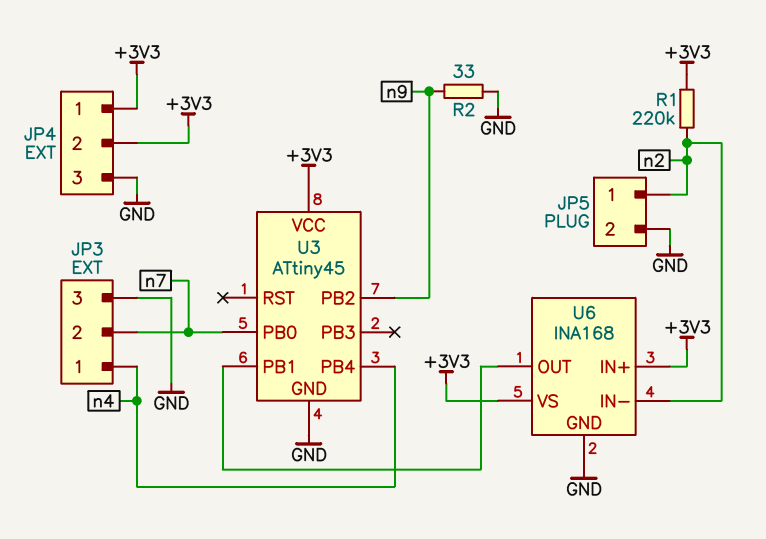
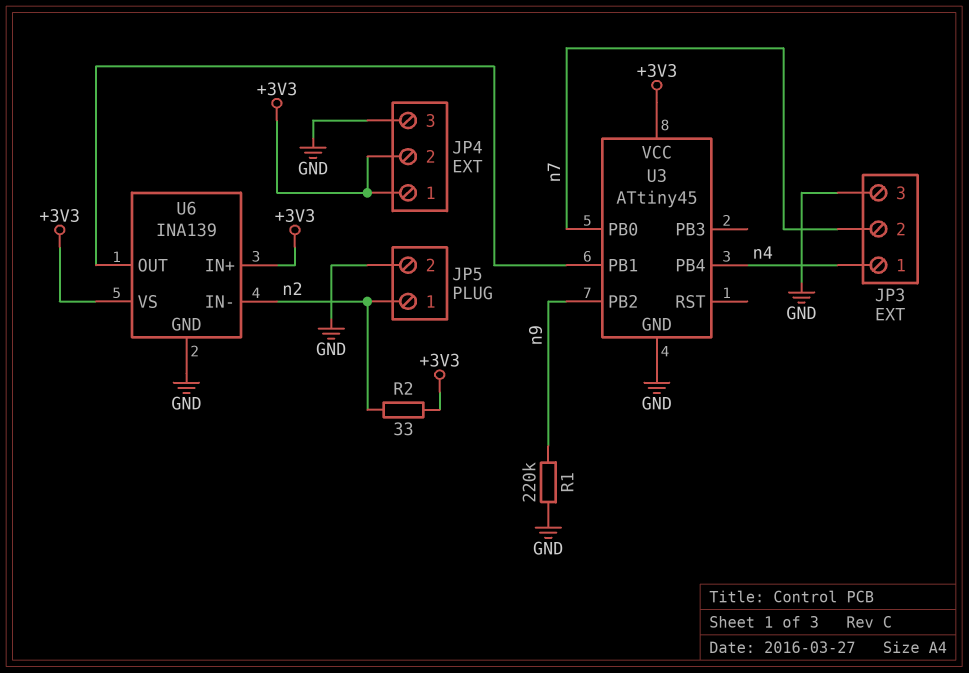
R1: 220k (+3V3, n2) -> 220k (GND, n9)
R2: 33 (GND, n9) -> 33 (+3V3, n2)
U6: INA168 -> INA139

